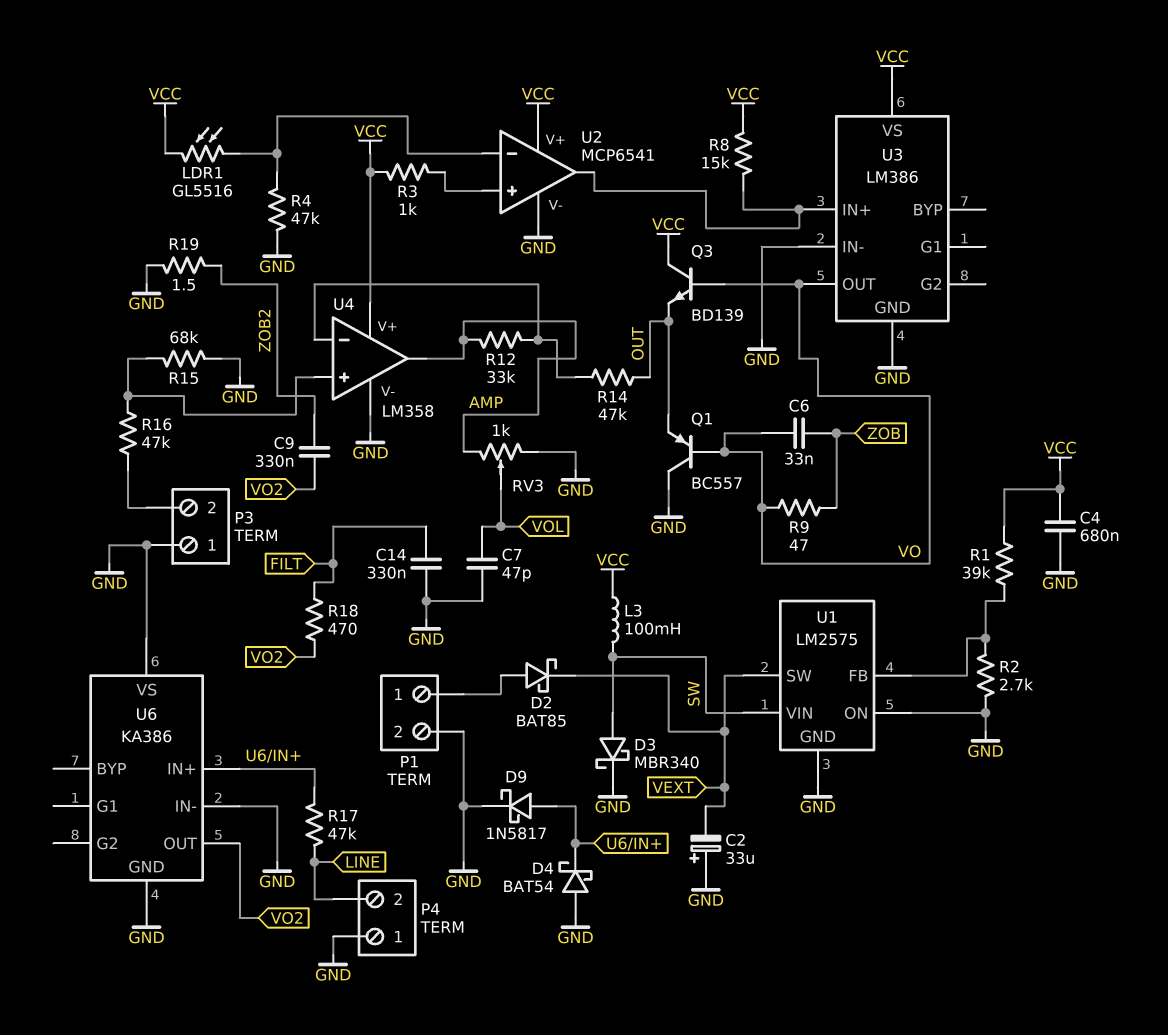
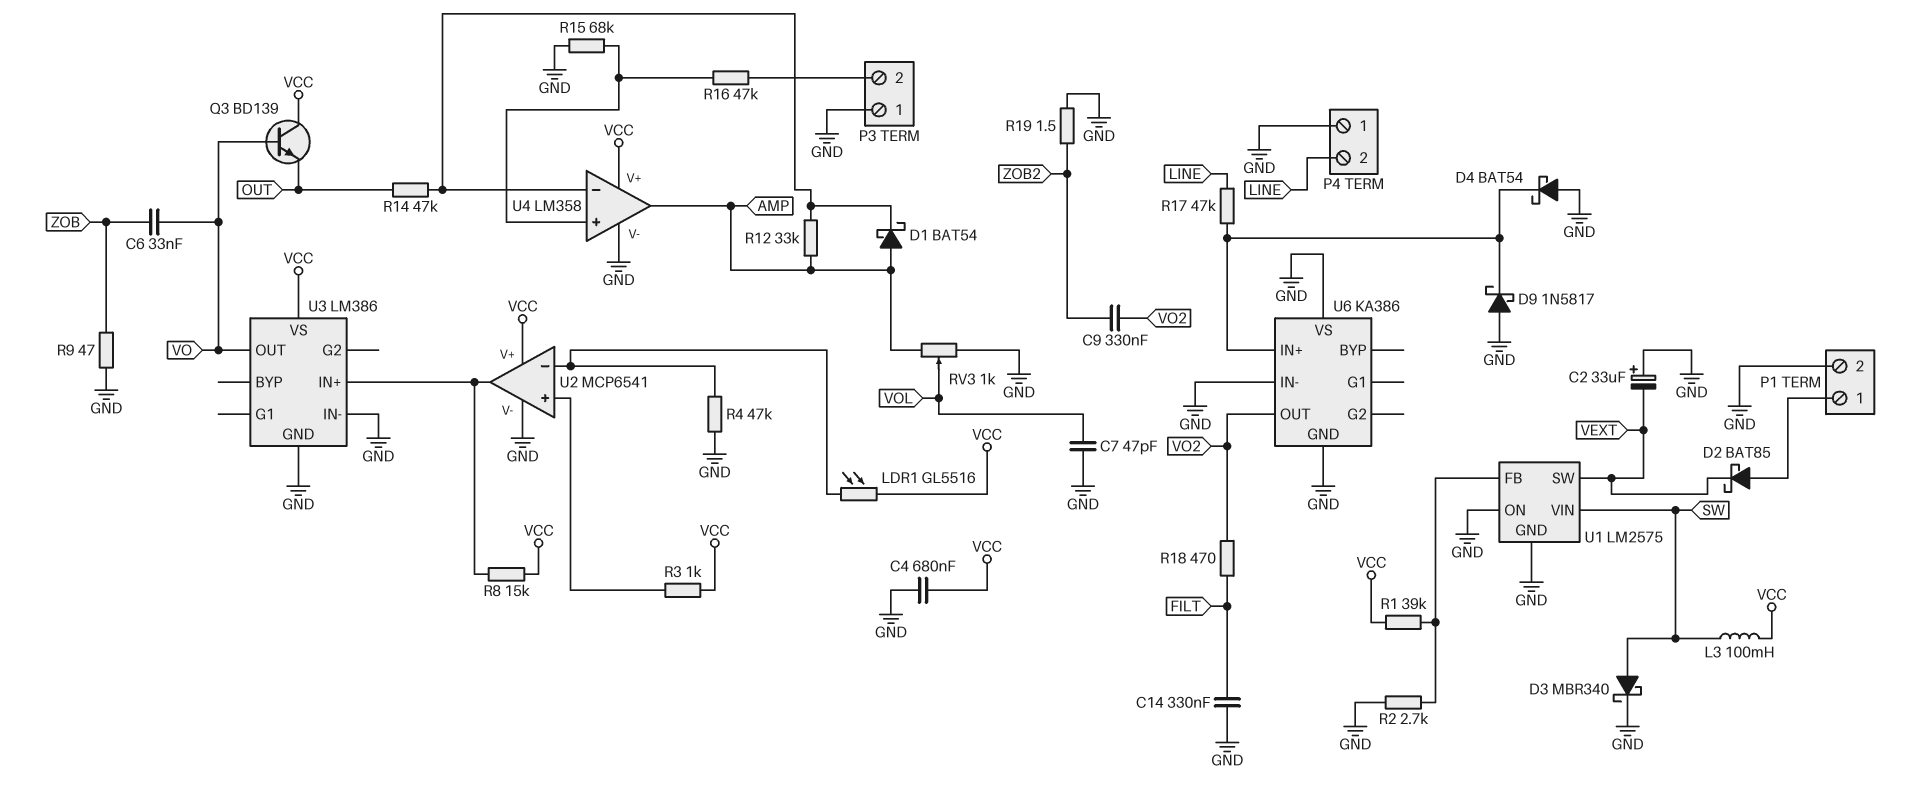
D1: none -> schottky BAT54 (A AMP, K U4/in-)
D9: schottky 1N5817 (A U6/IN+, K GND) -> schottky 1N5817 (A GND, K U6/IN+)
Q1: PNP BC557 (B VO, C GND, E OUT) -> none
R9: 47 (VO, ZOB) -> 47 (GND, ZOB)

